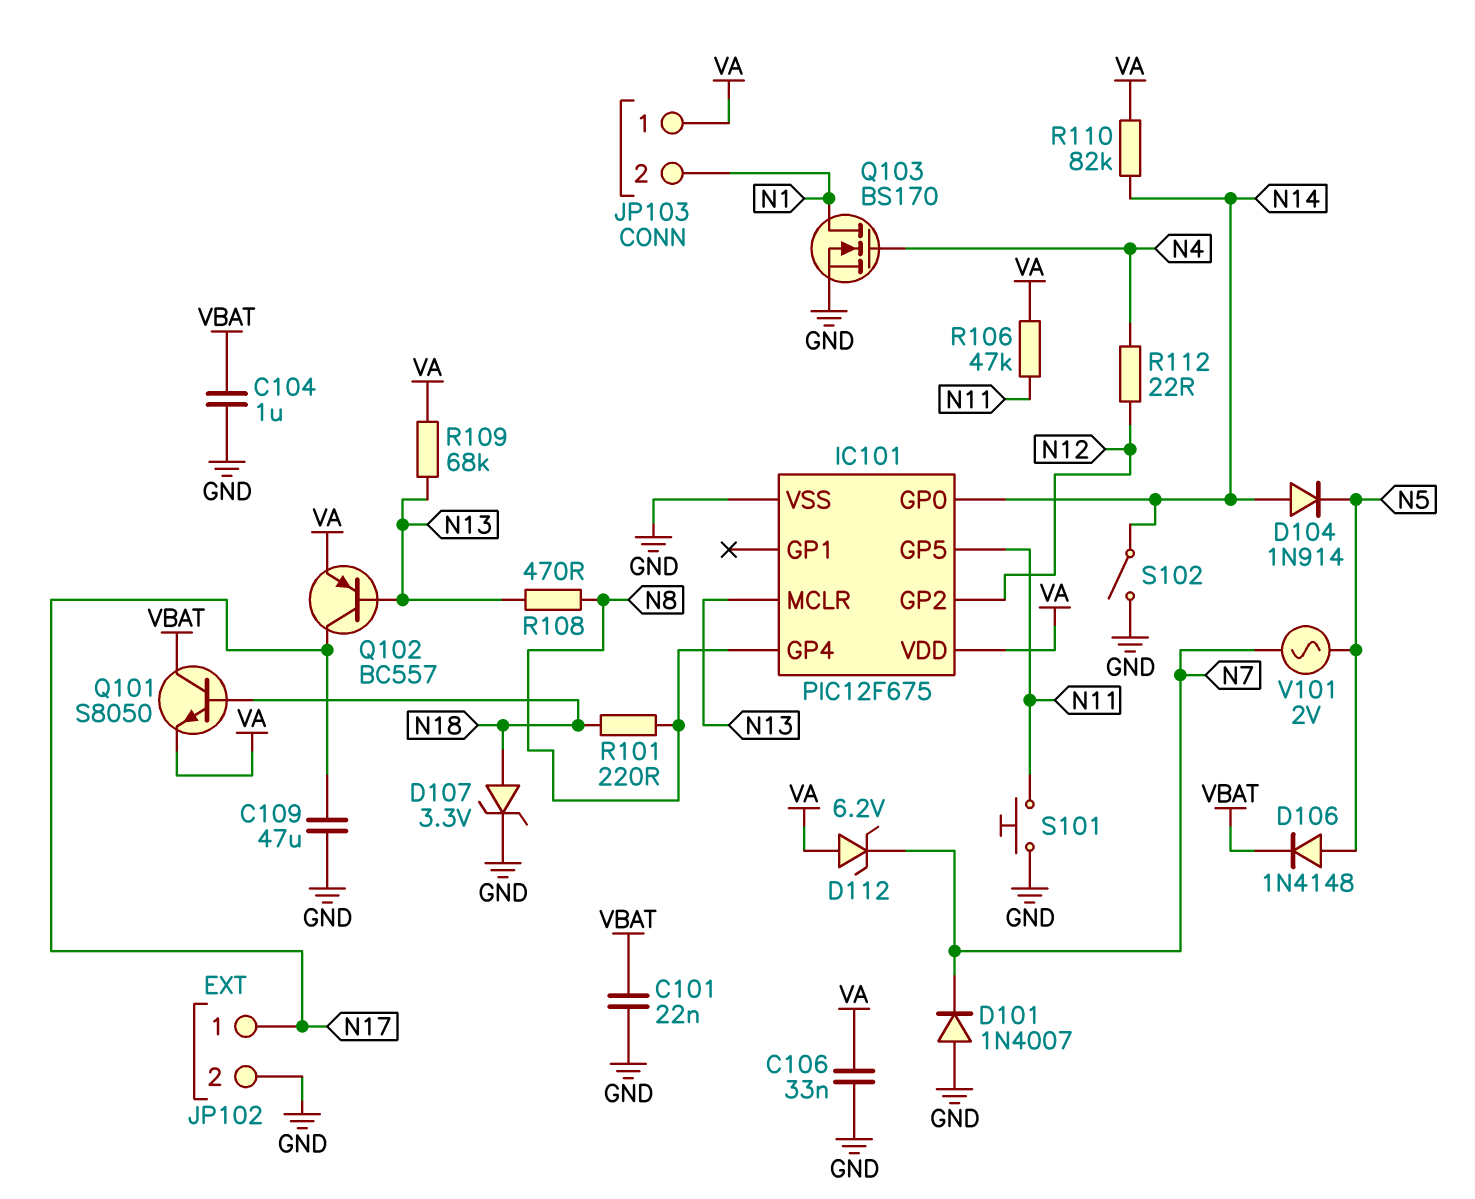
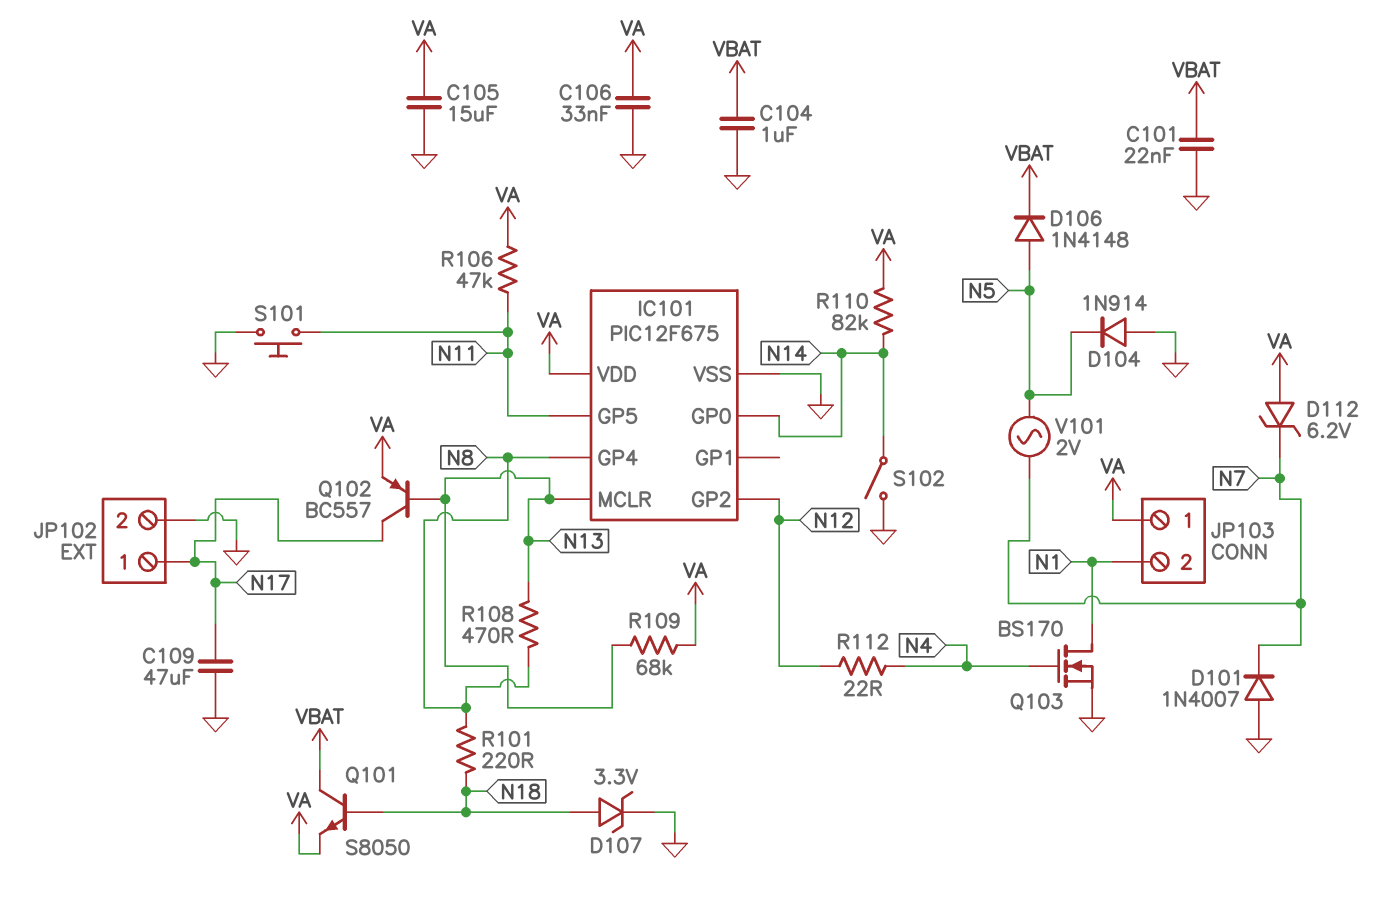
C105: none -> 15uF (GND, VA)
D104: diode 1N914 (A N14, K N5) -> diode 1N914 (A GND, K N5)

